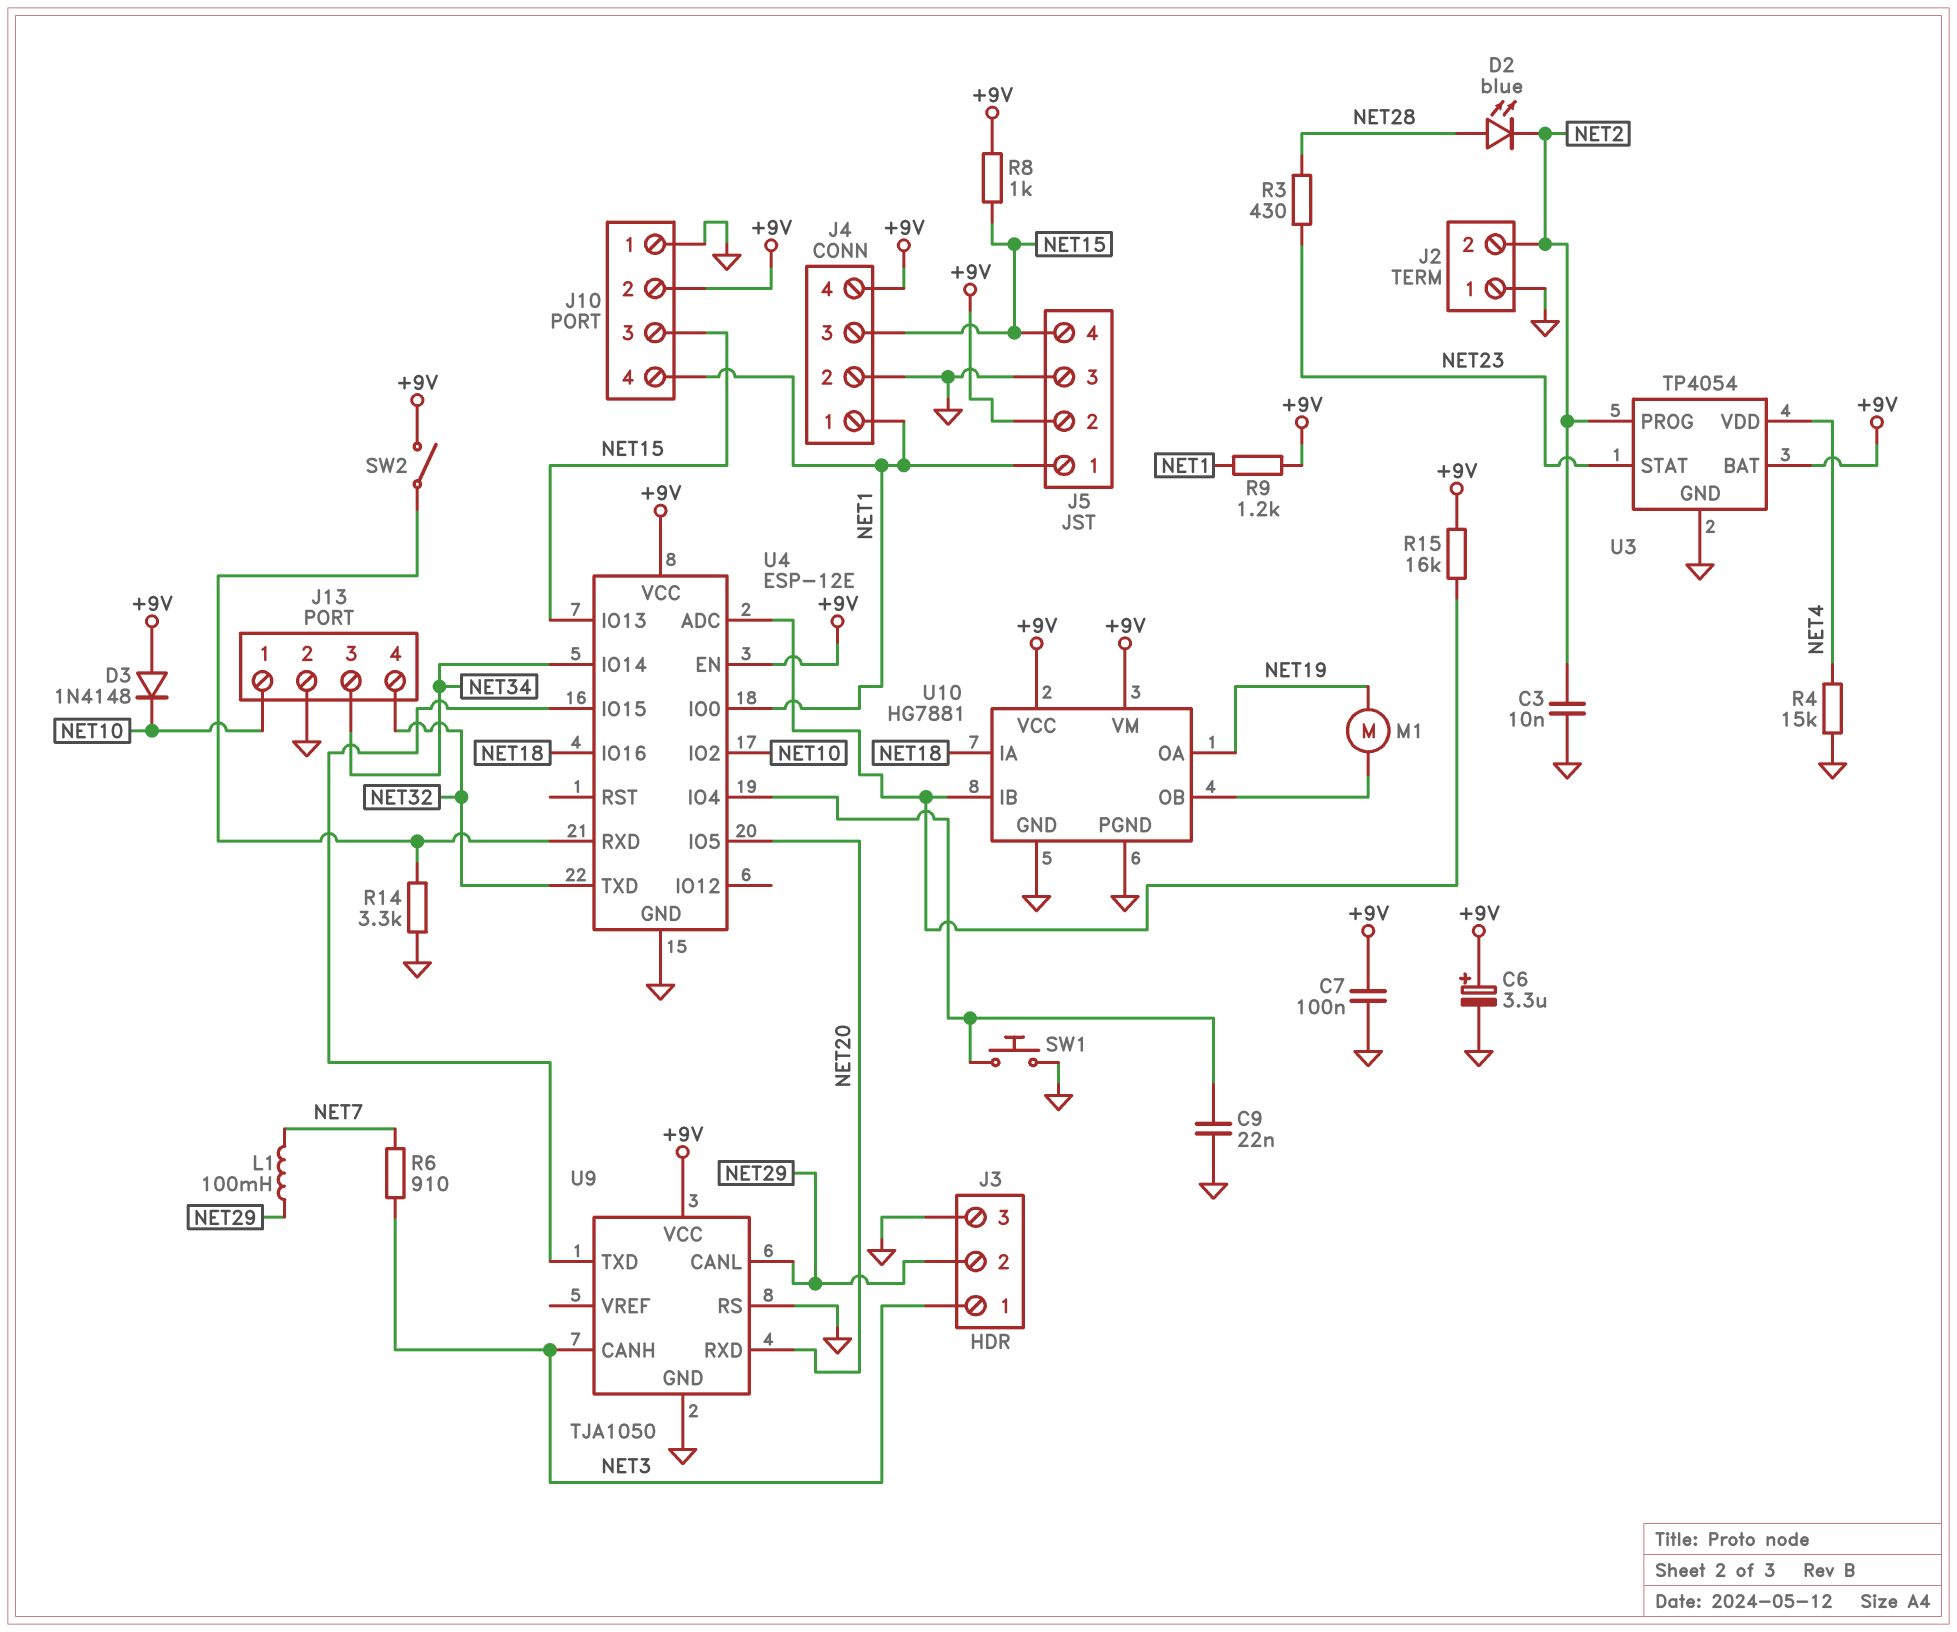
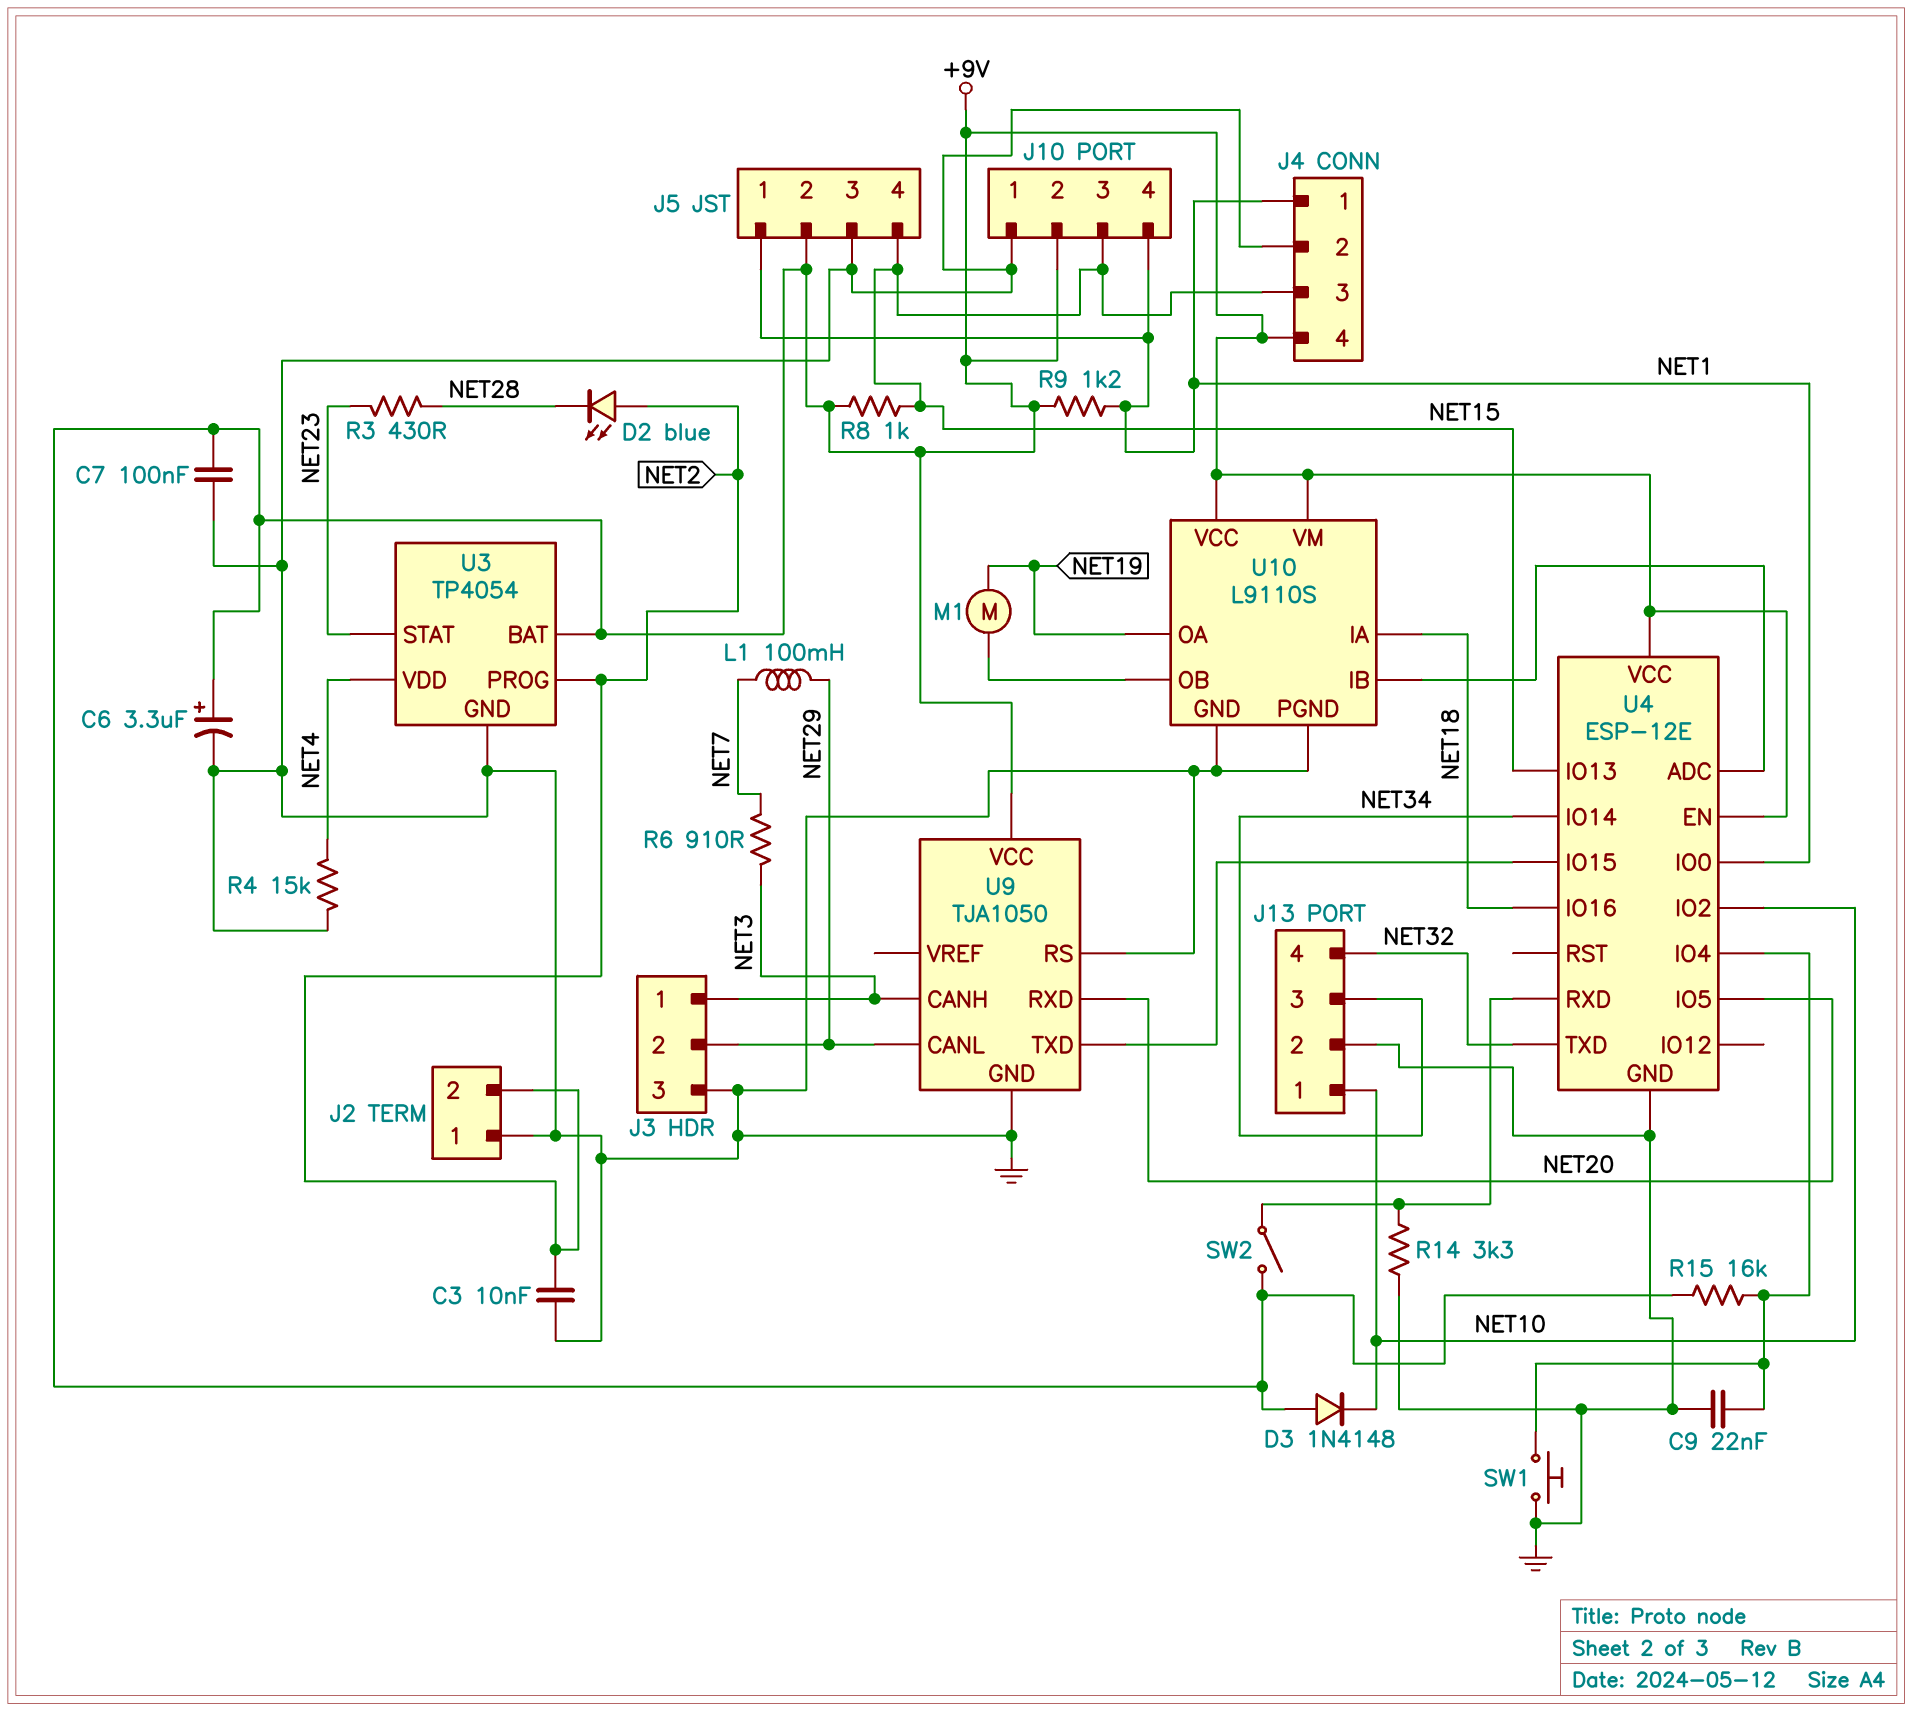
D2: LED blue (A NET28, K NET2) -> LED blue (A NET2, K NET28)
R15: 16k (+9V, U4/ADC) -> 16k (+9V, U4/IO4)
U10: HG7881 -> L9110S

